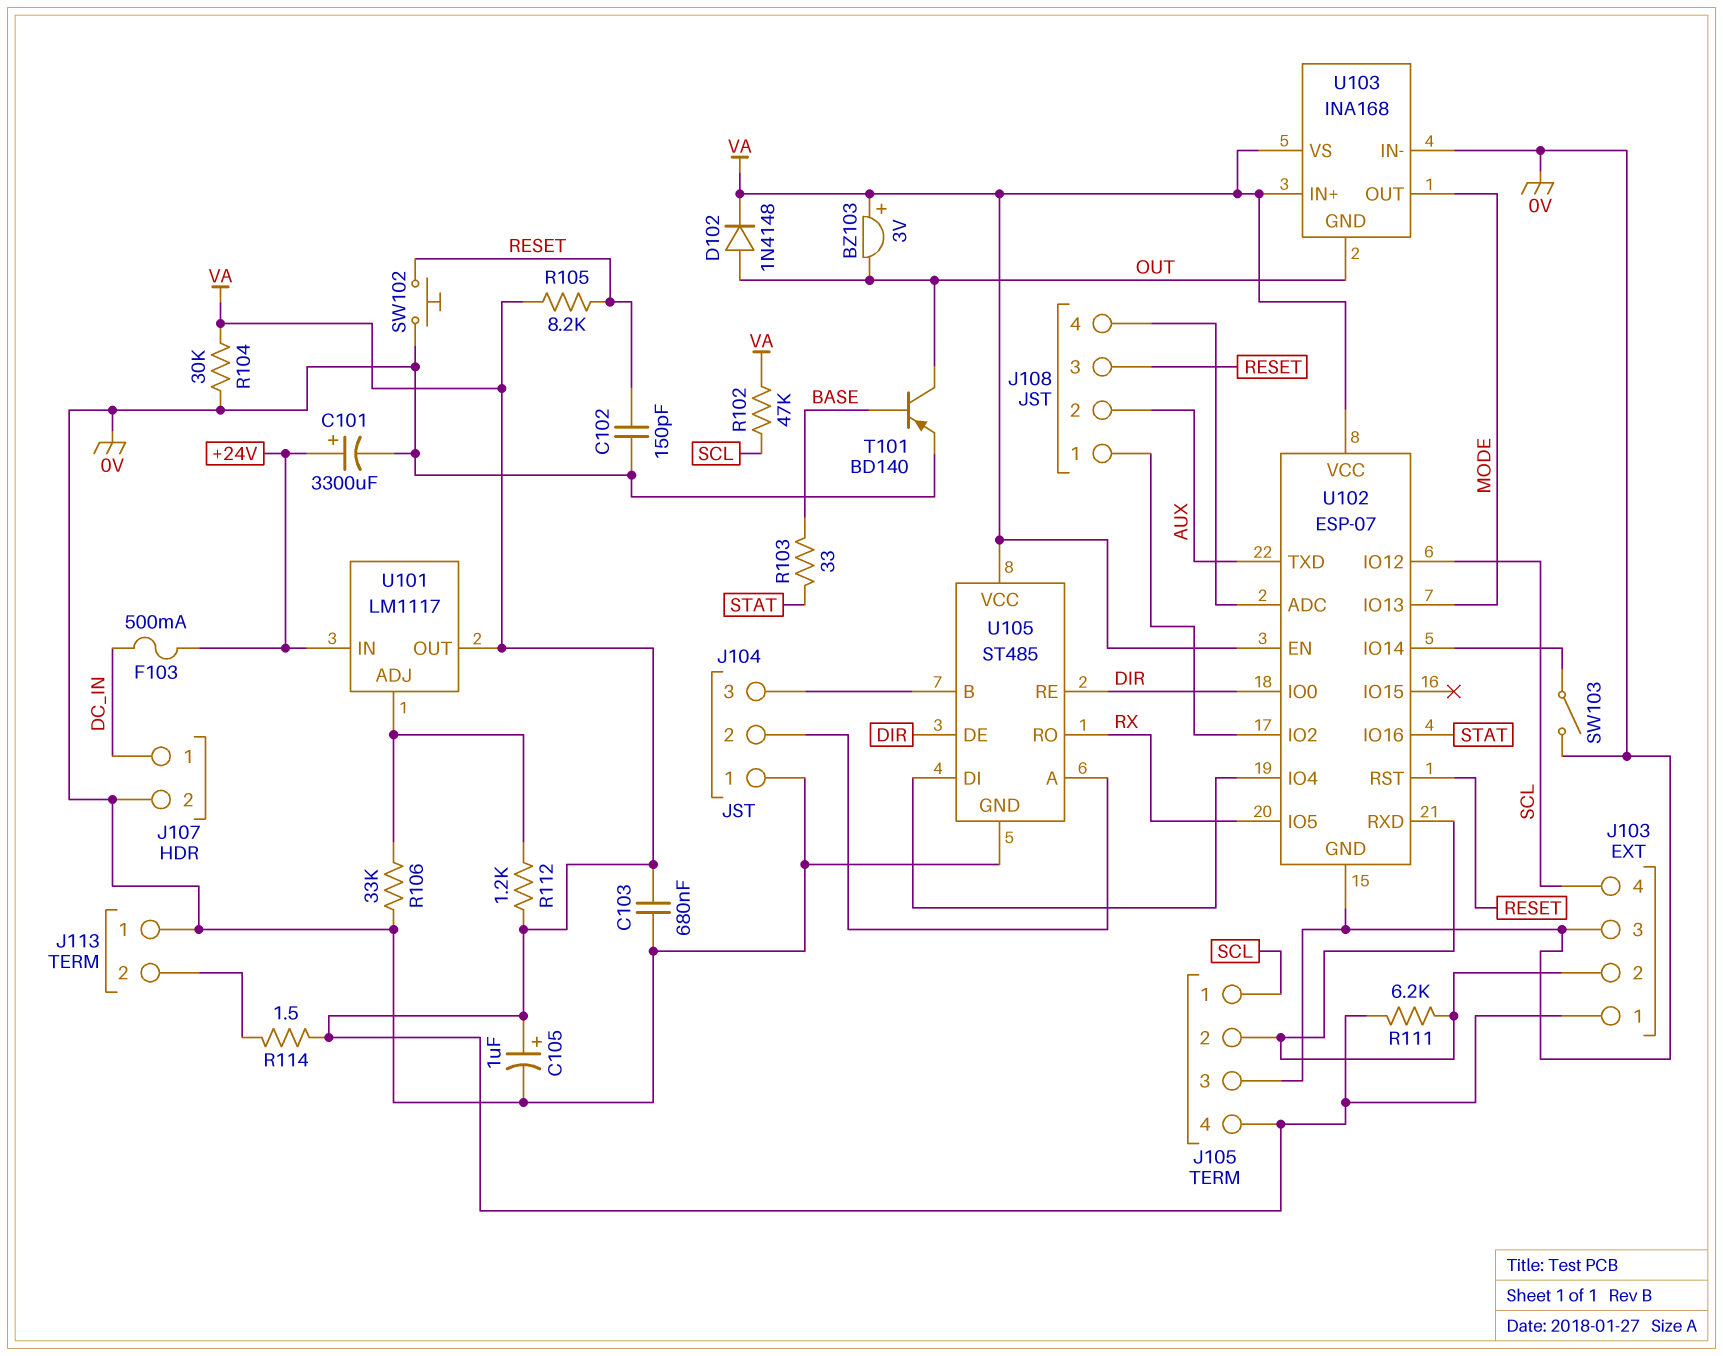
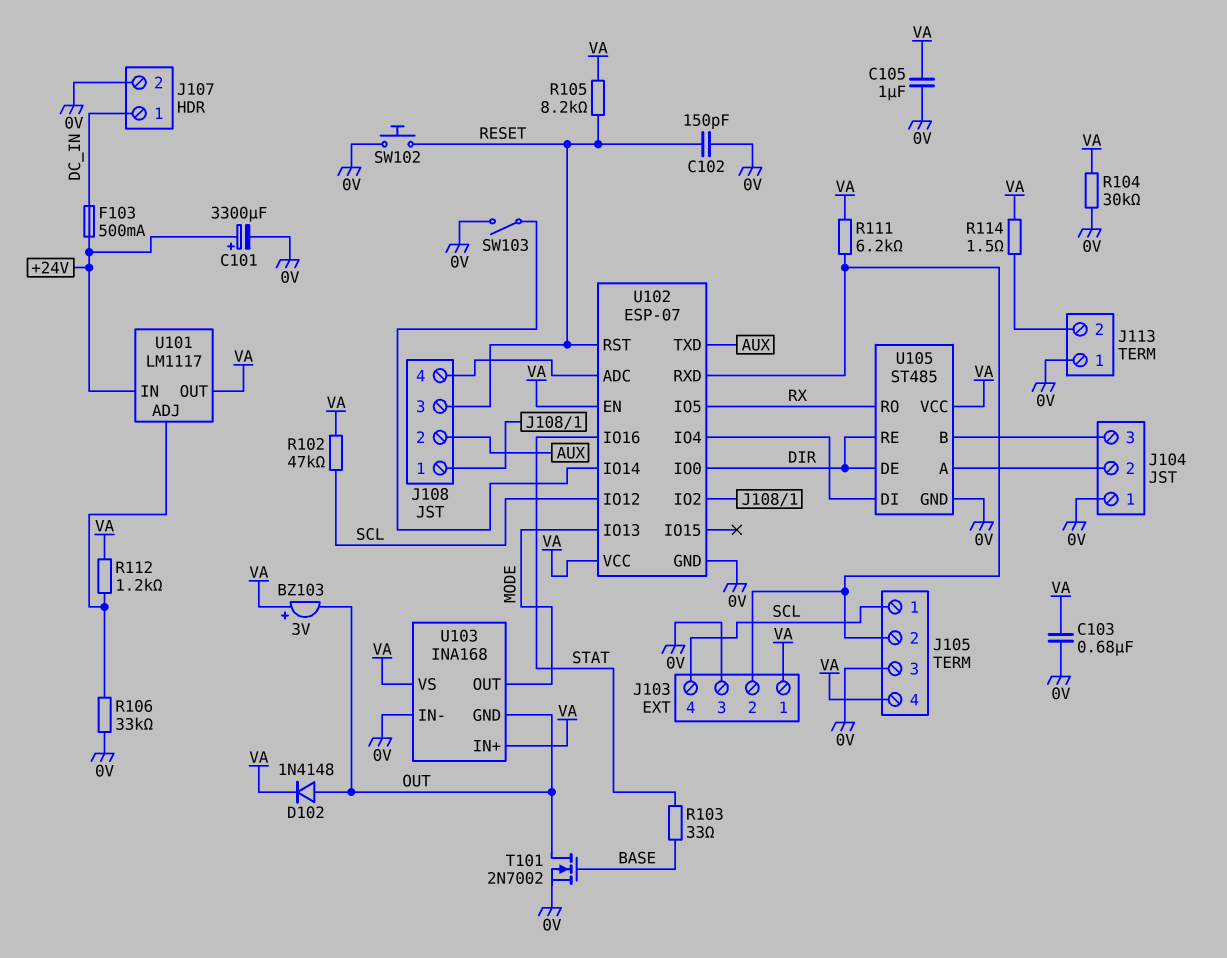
C105: 1uF (plus VA, minus 0V) -> 1uF (0V, VA)
T101: PNP BD140 (B BASE, C OUT, E 0V) -> NMOS 2N7002 (G BASE, D OUT, S 0V)

